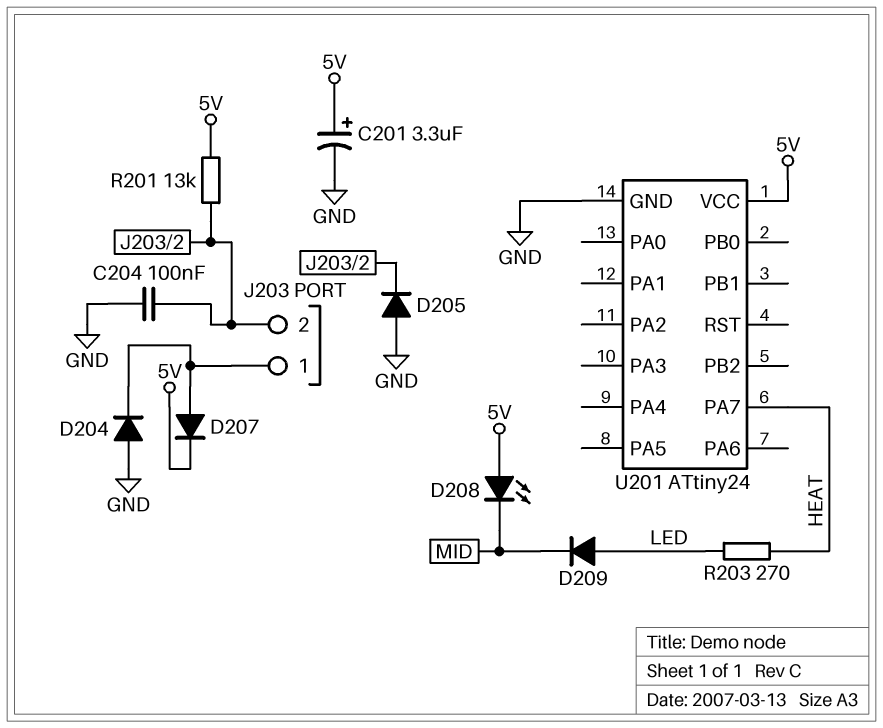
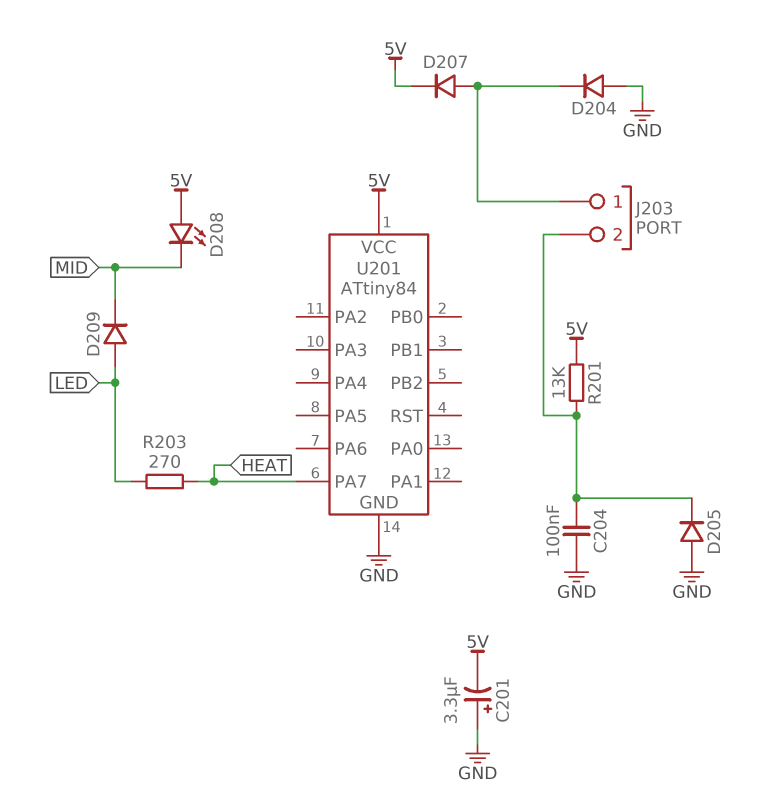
C201: 3.3uF (plus 5V, minus GND) -> 3.3uF (plus GND, minus 5V)
U201: ATtiny24 -> ATtiny84

